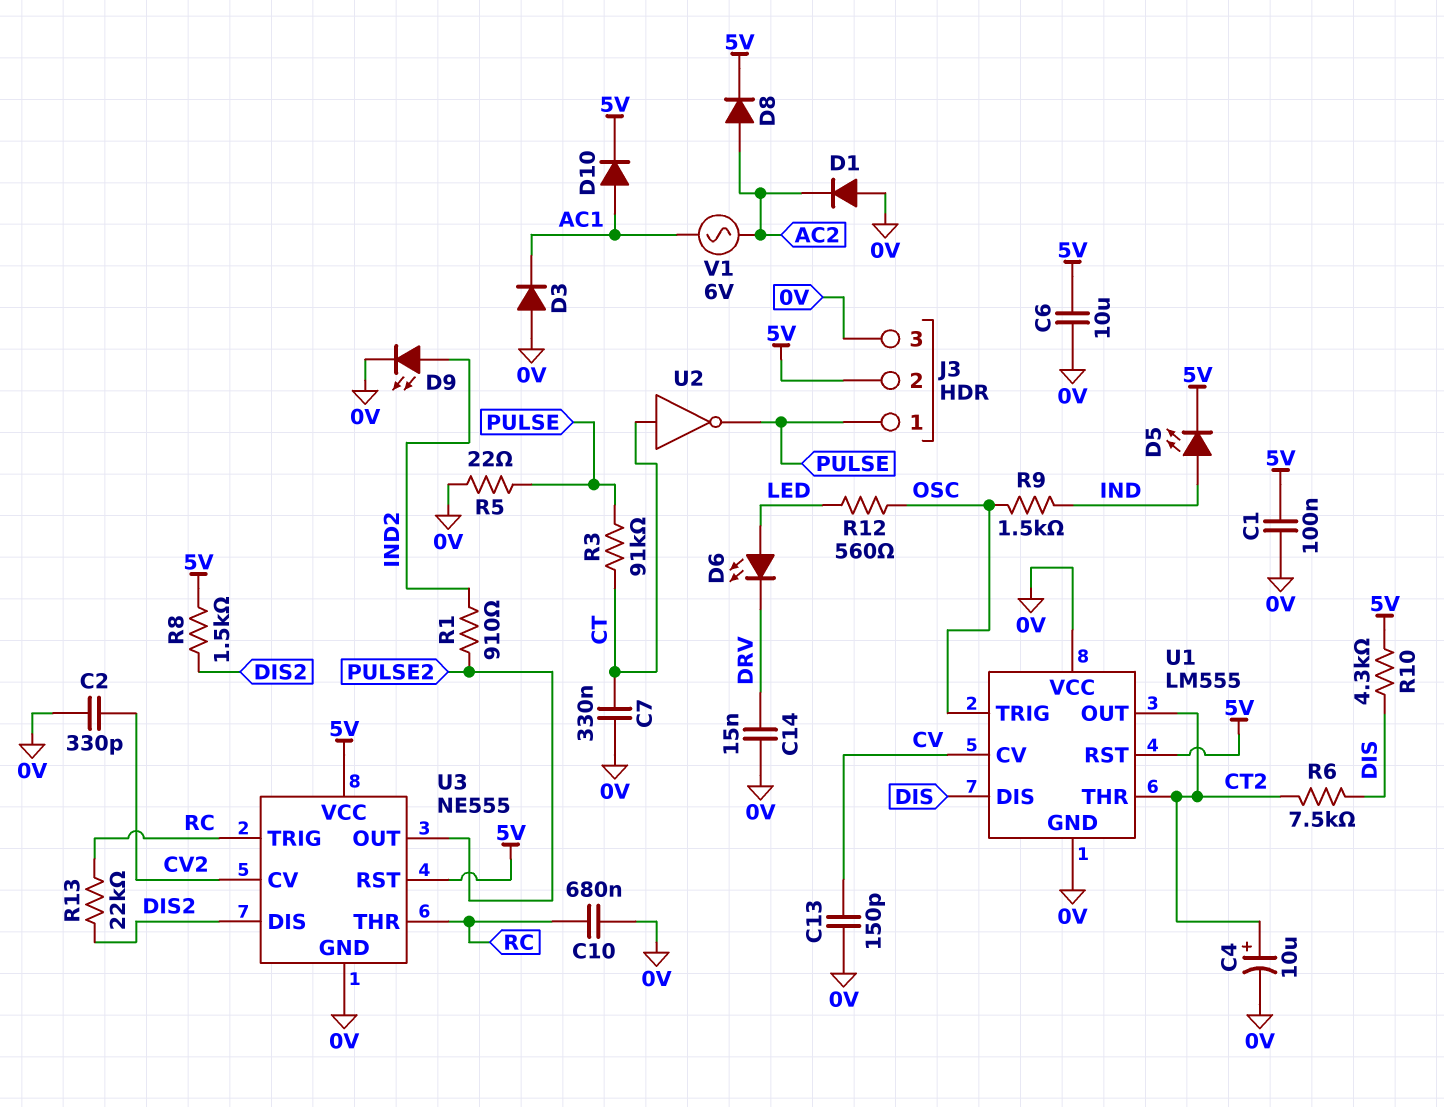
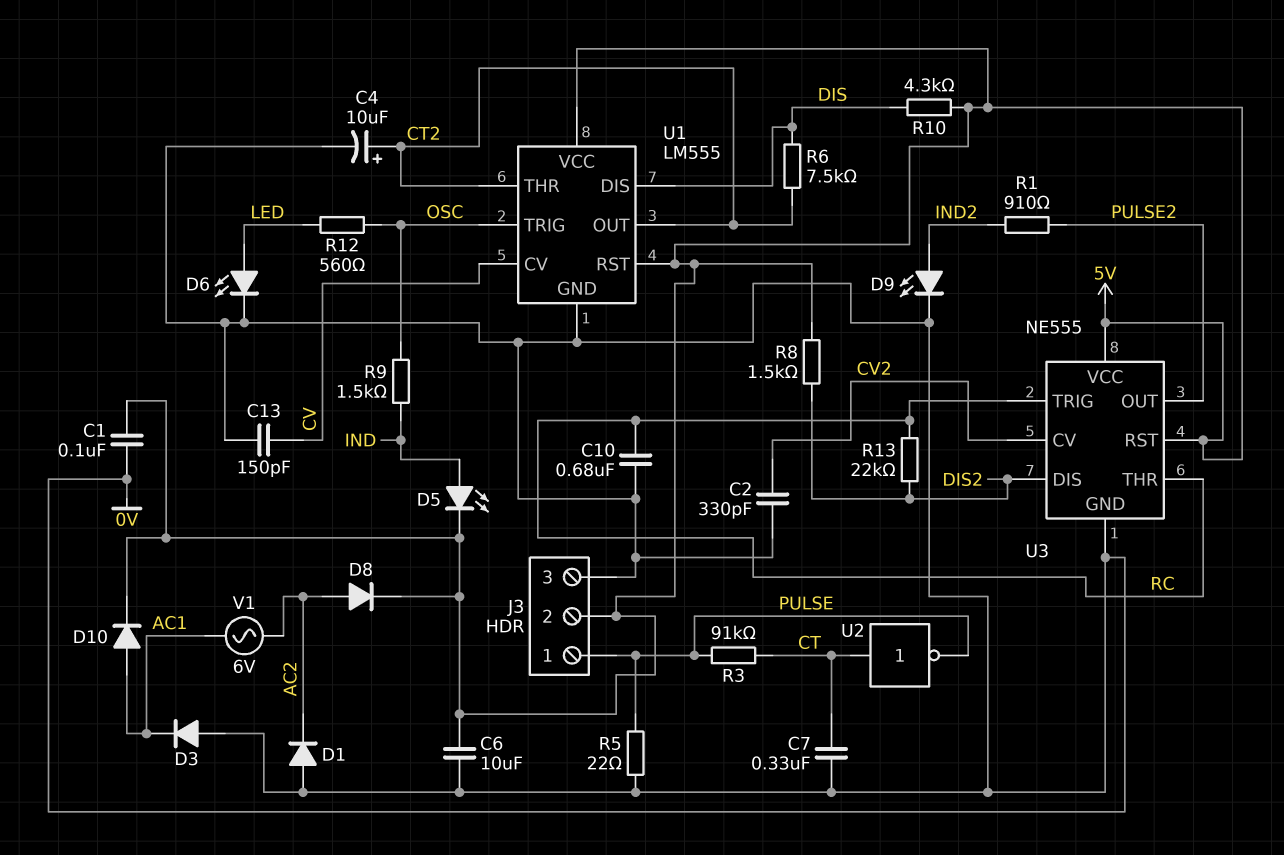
C14: 15nF (0V, DRV) -> none
D6: LED (A LED, K DRV) -> LED (A LED, K 0V)
U1 pin VCC: 0V -> 5V

